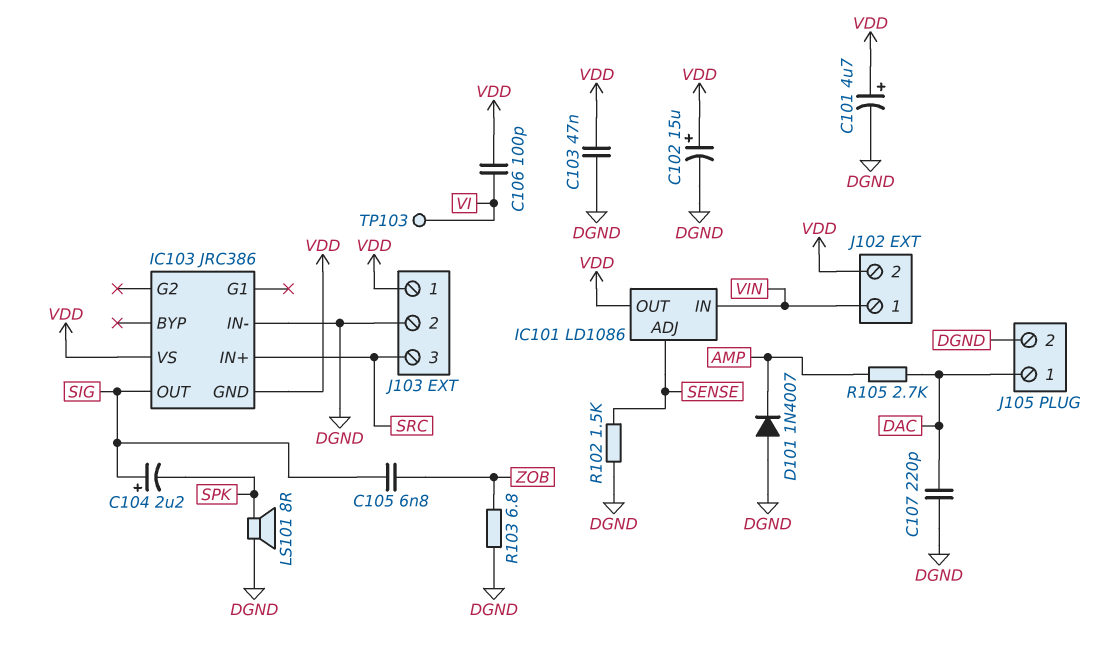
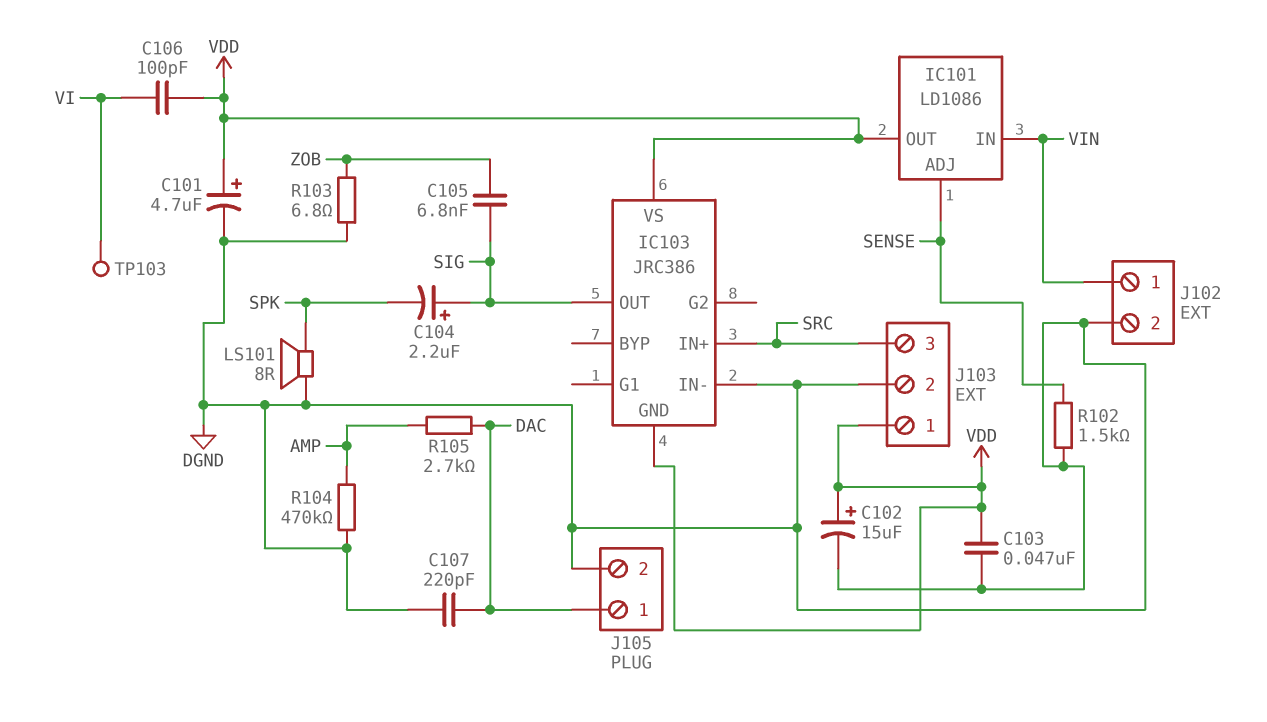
D101: diode 1N4007 (A DGND, K AMP) -> none
J102 pin 2: VDD -> DGND
R104: none -> 470k (AMP, DGND)

